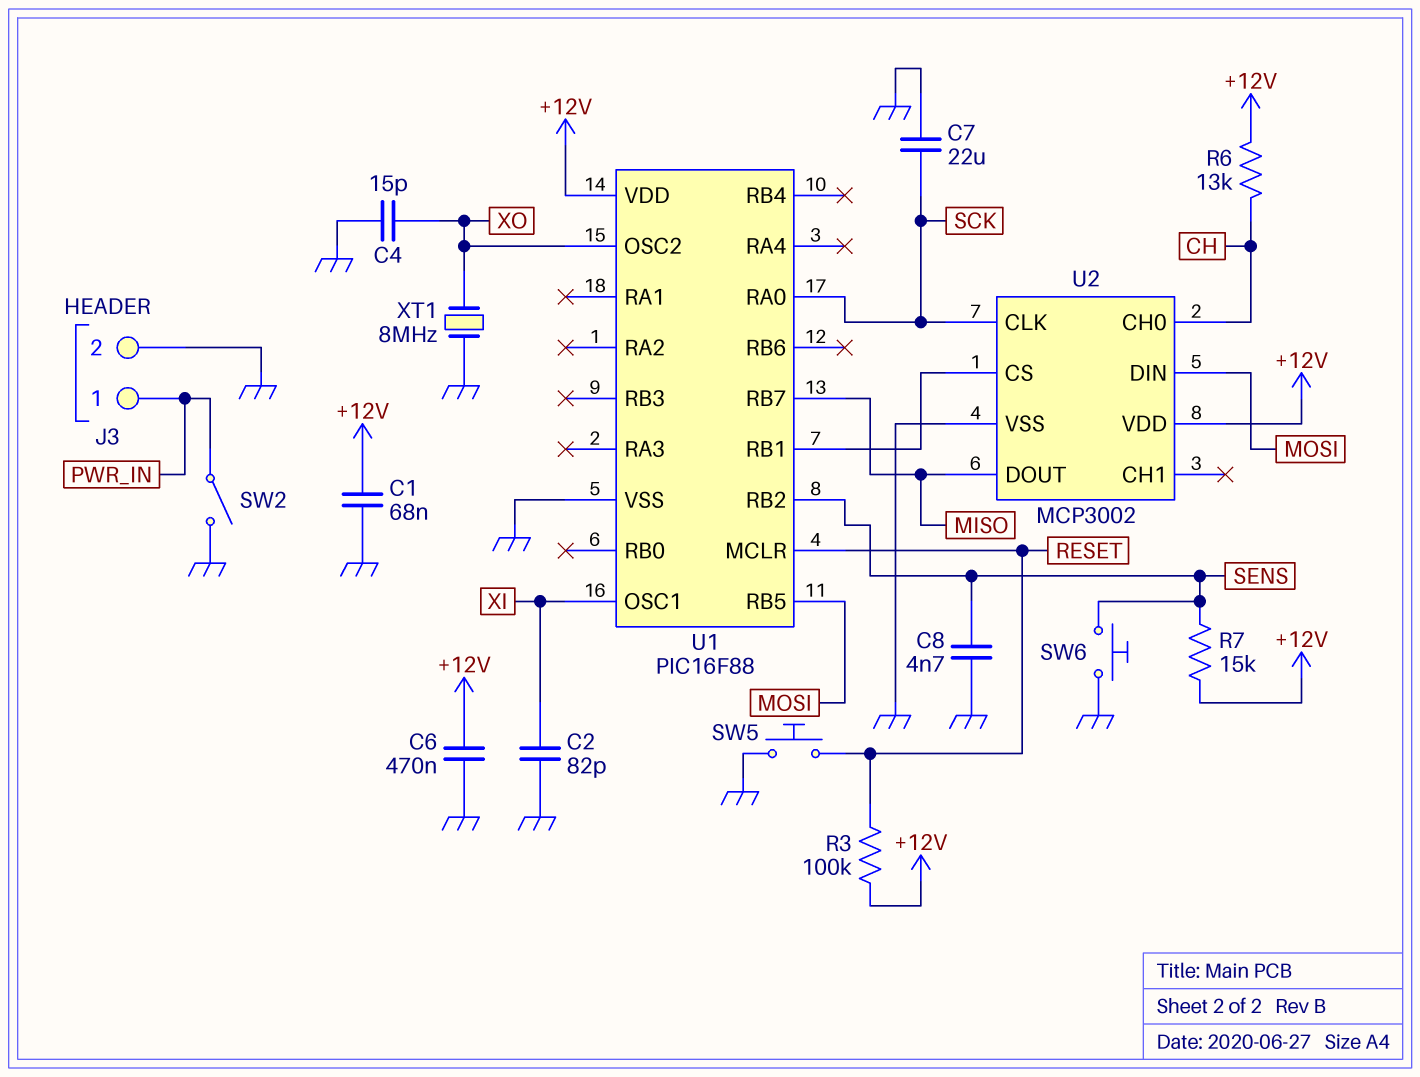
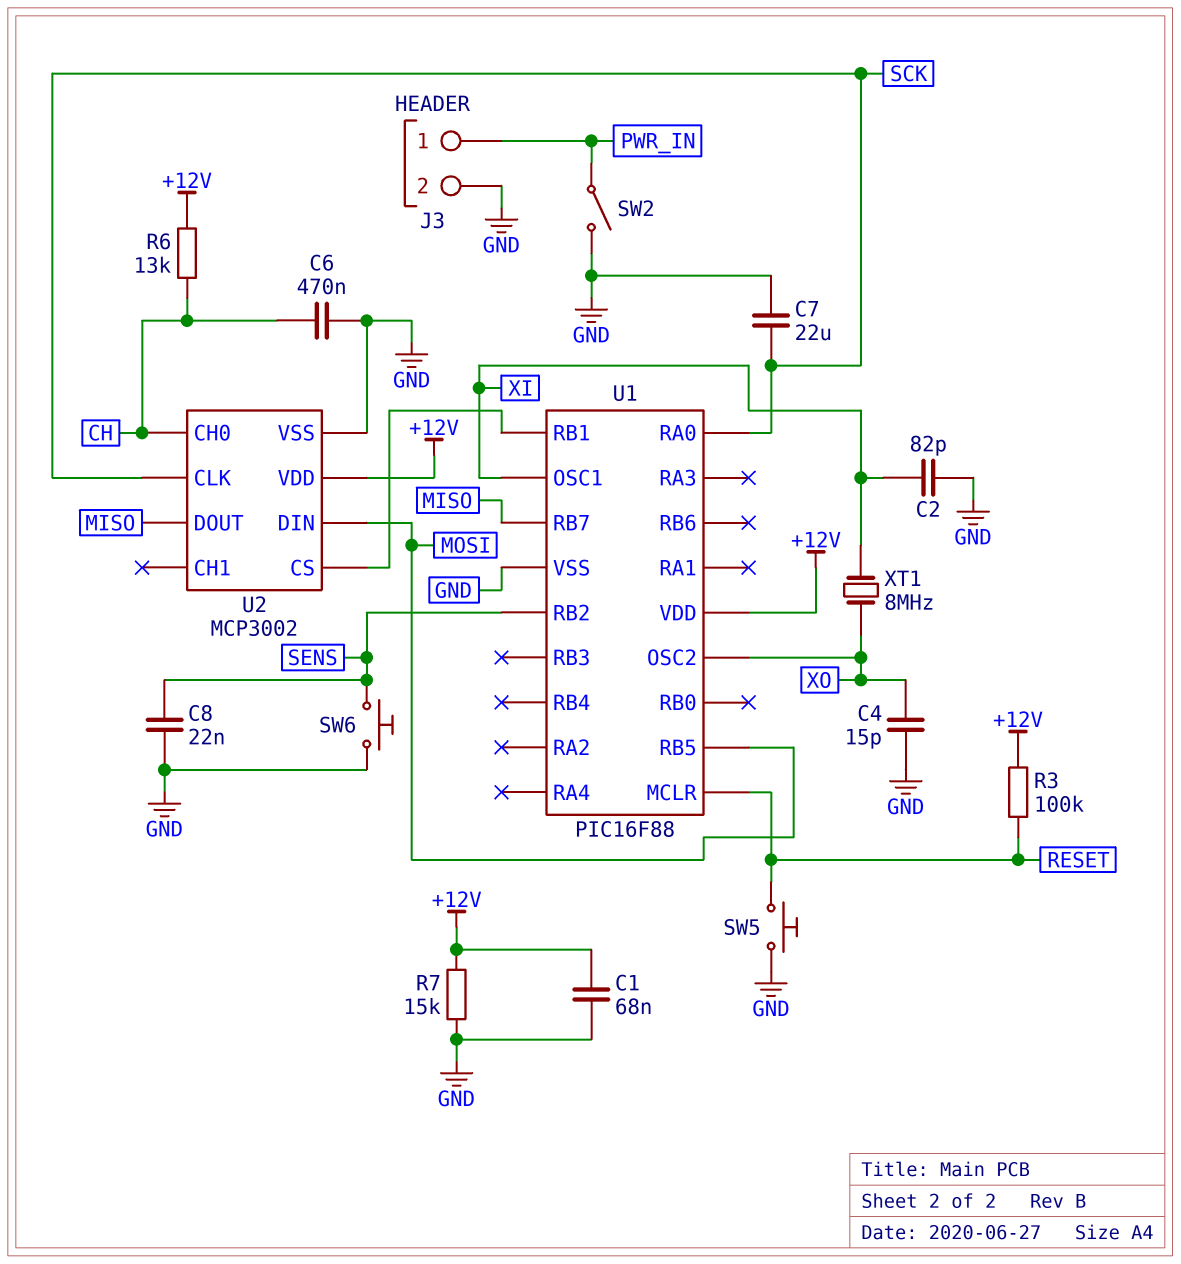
C6: 470nF (+12V, GND) -> 470nF (CH, GND)
C8: 4.7nF (GND, SENS) -> 22nF (GND, SENS)
R7: 15k (+12V, SENS) -> 15k (+12V, GND)
XT1: 8MHz (GND, XO) -> 8MHz (XI, XO)

